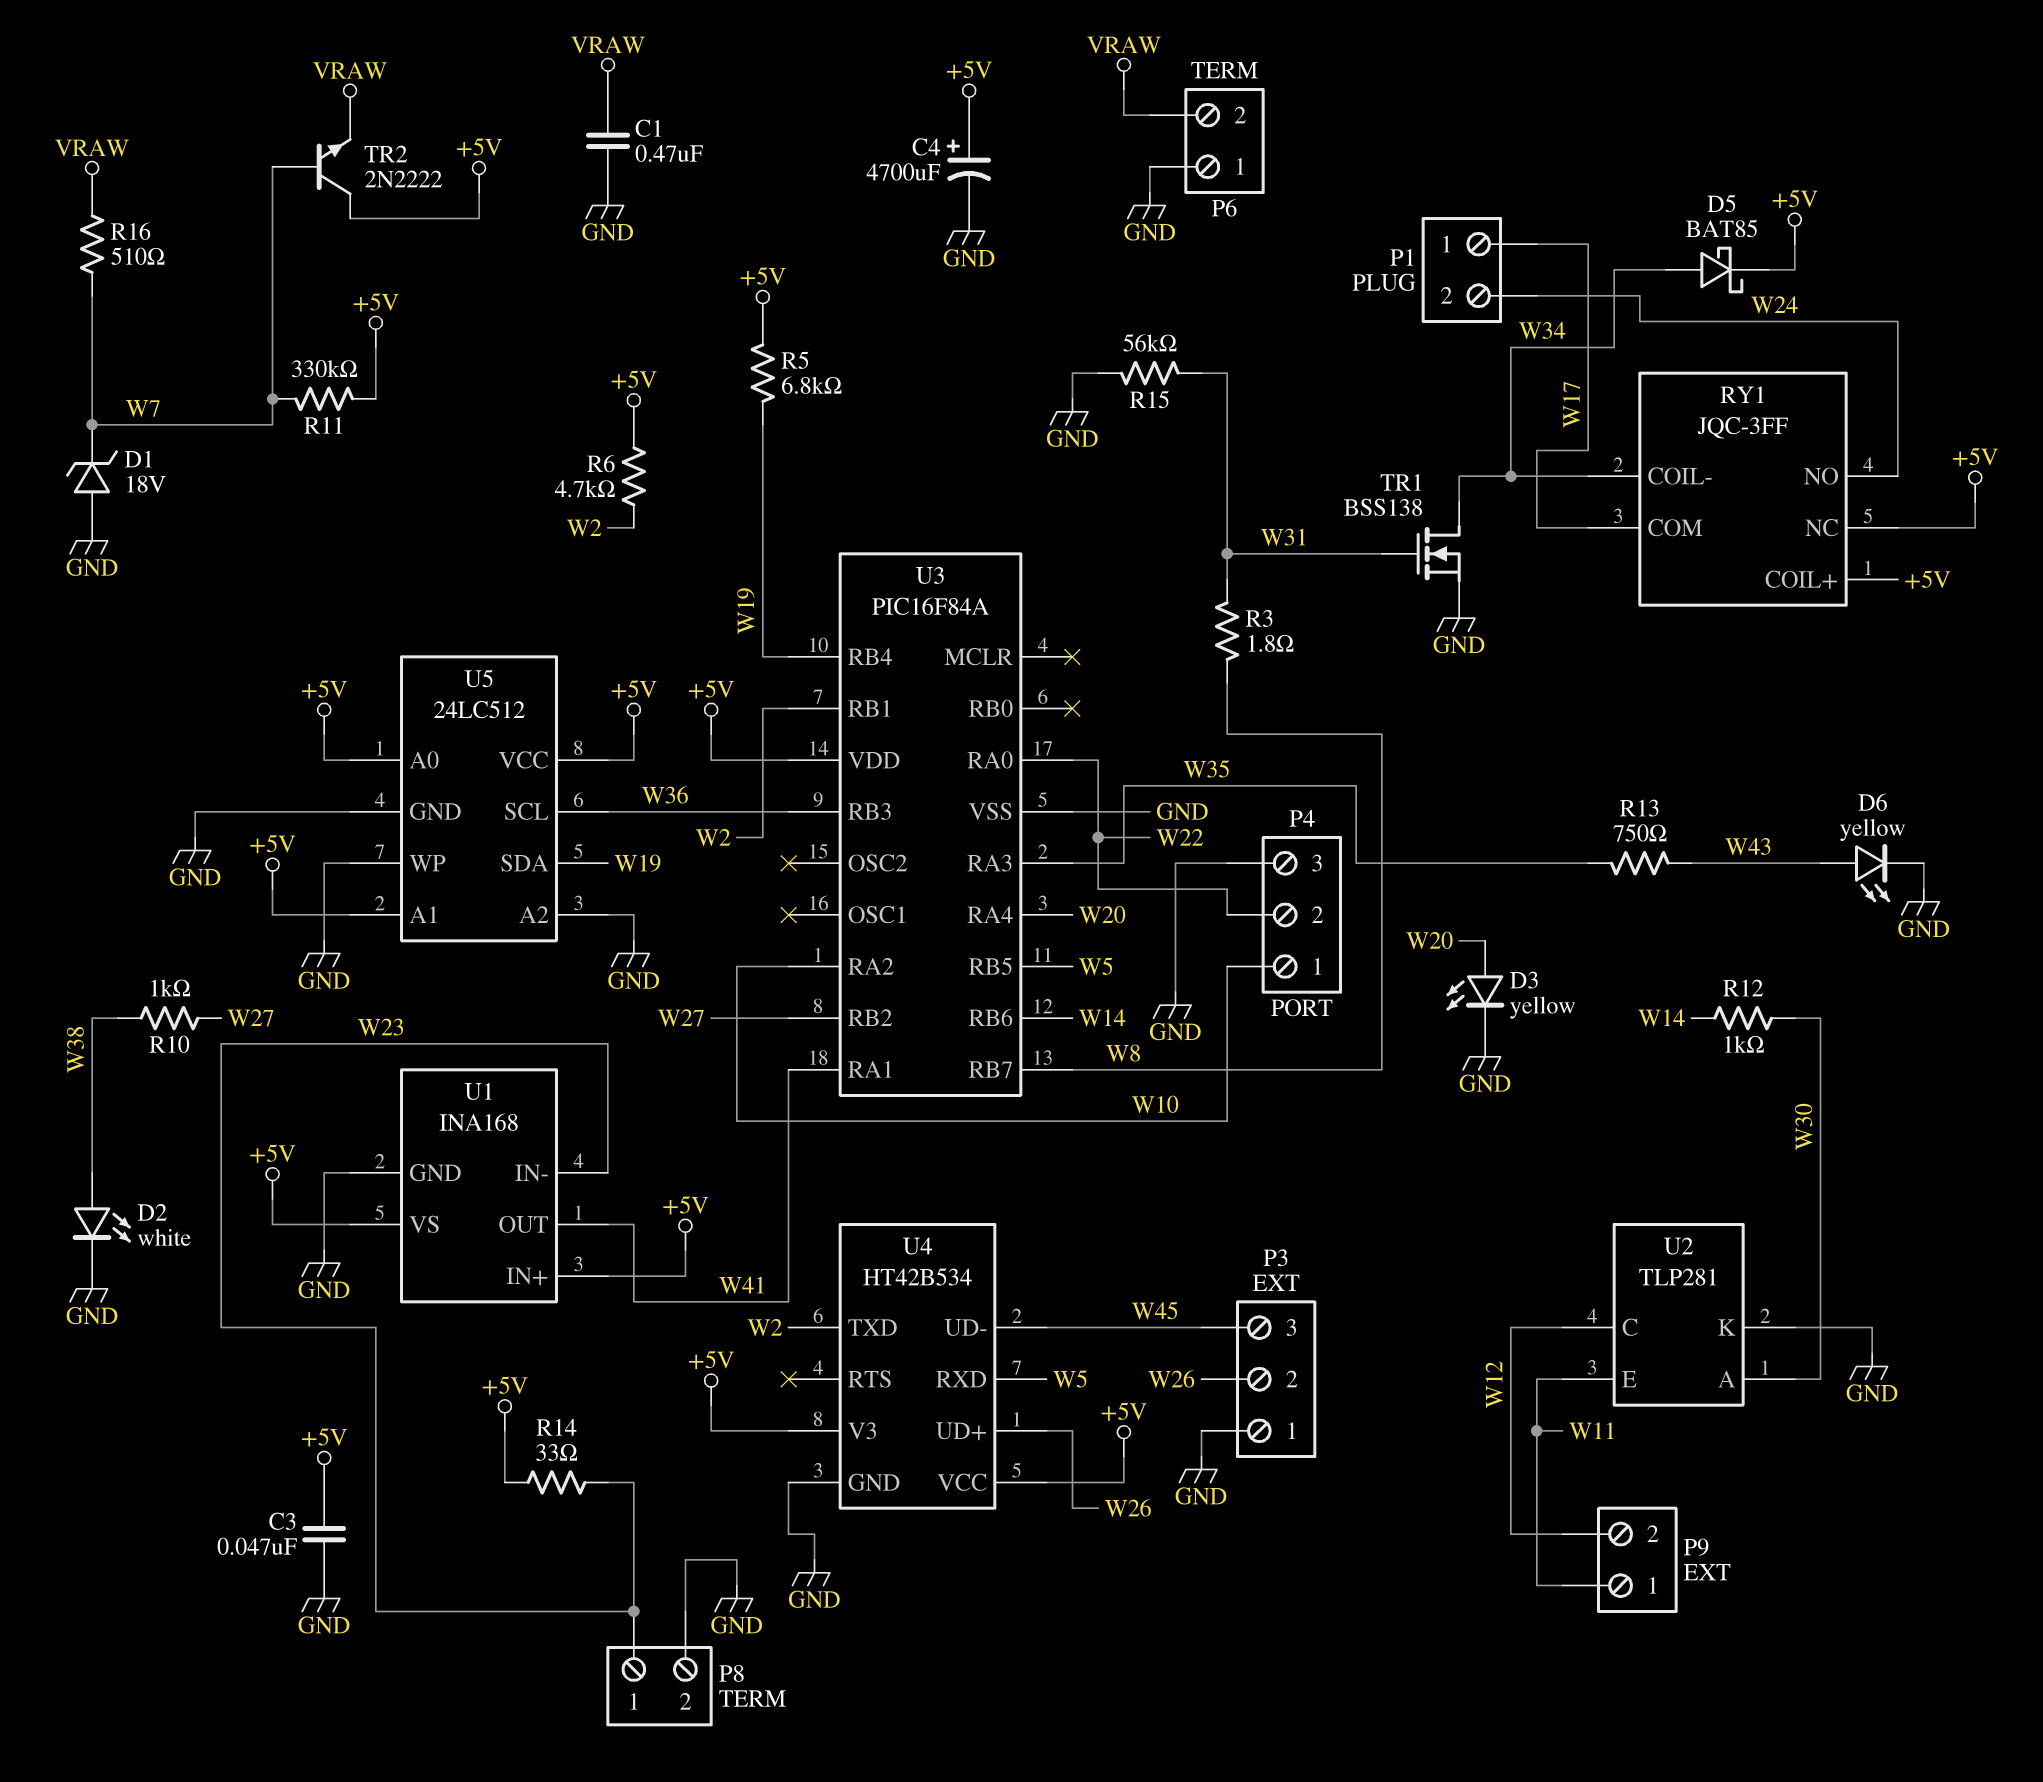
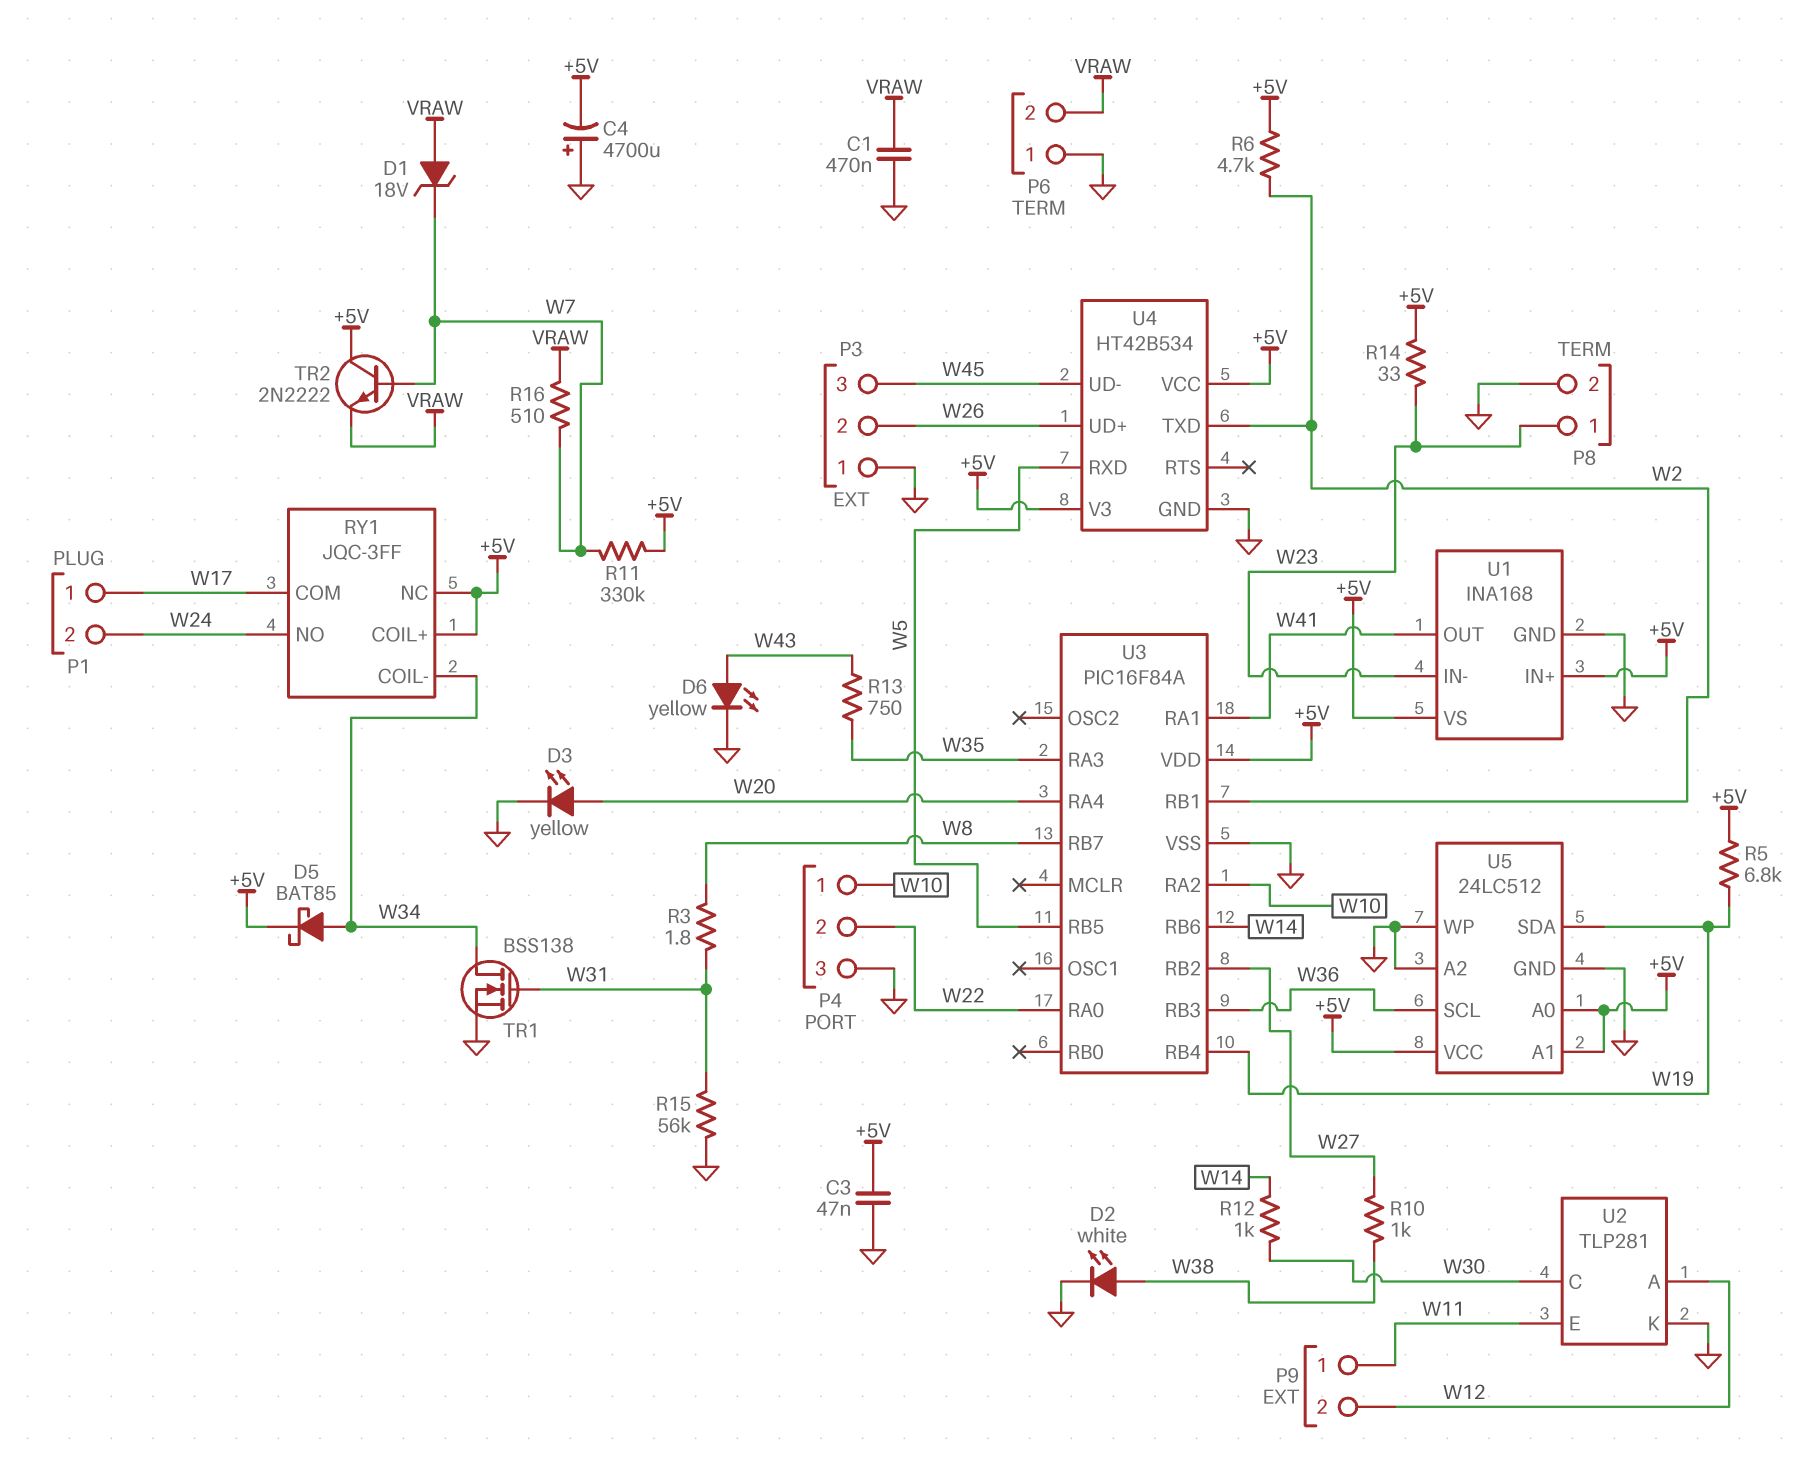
C4: 4700uF (plus +5V, minus GND) -> 4700uF (plus GND, minus +5V)
D1: zener 18V (A GND, K W7) -> zener 18V (A VRAW, K W7)
U2 pin A: W30 -> W12
U2 pin C: W12 -> W30

